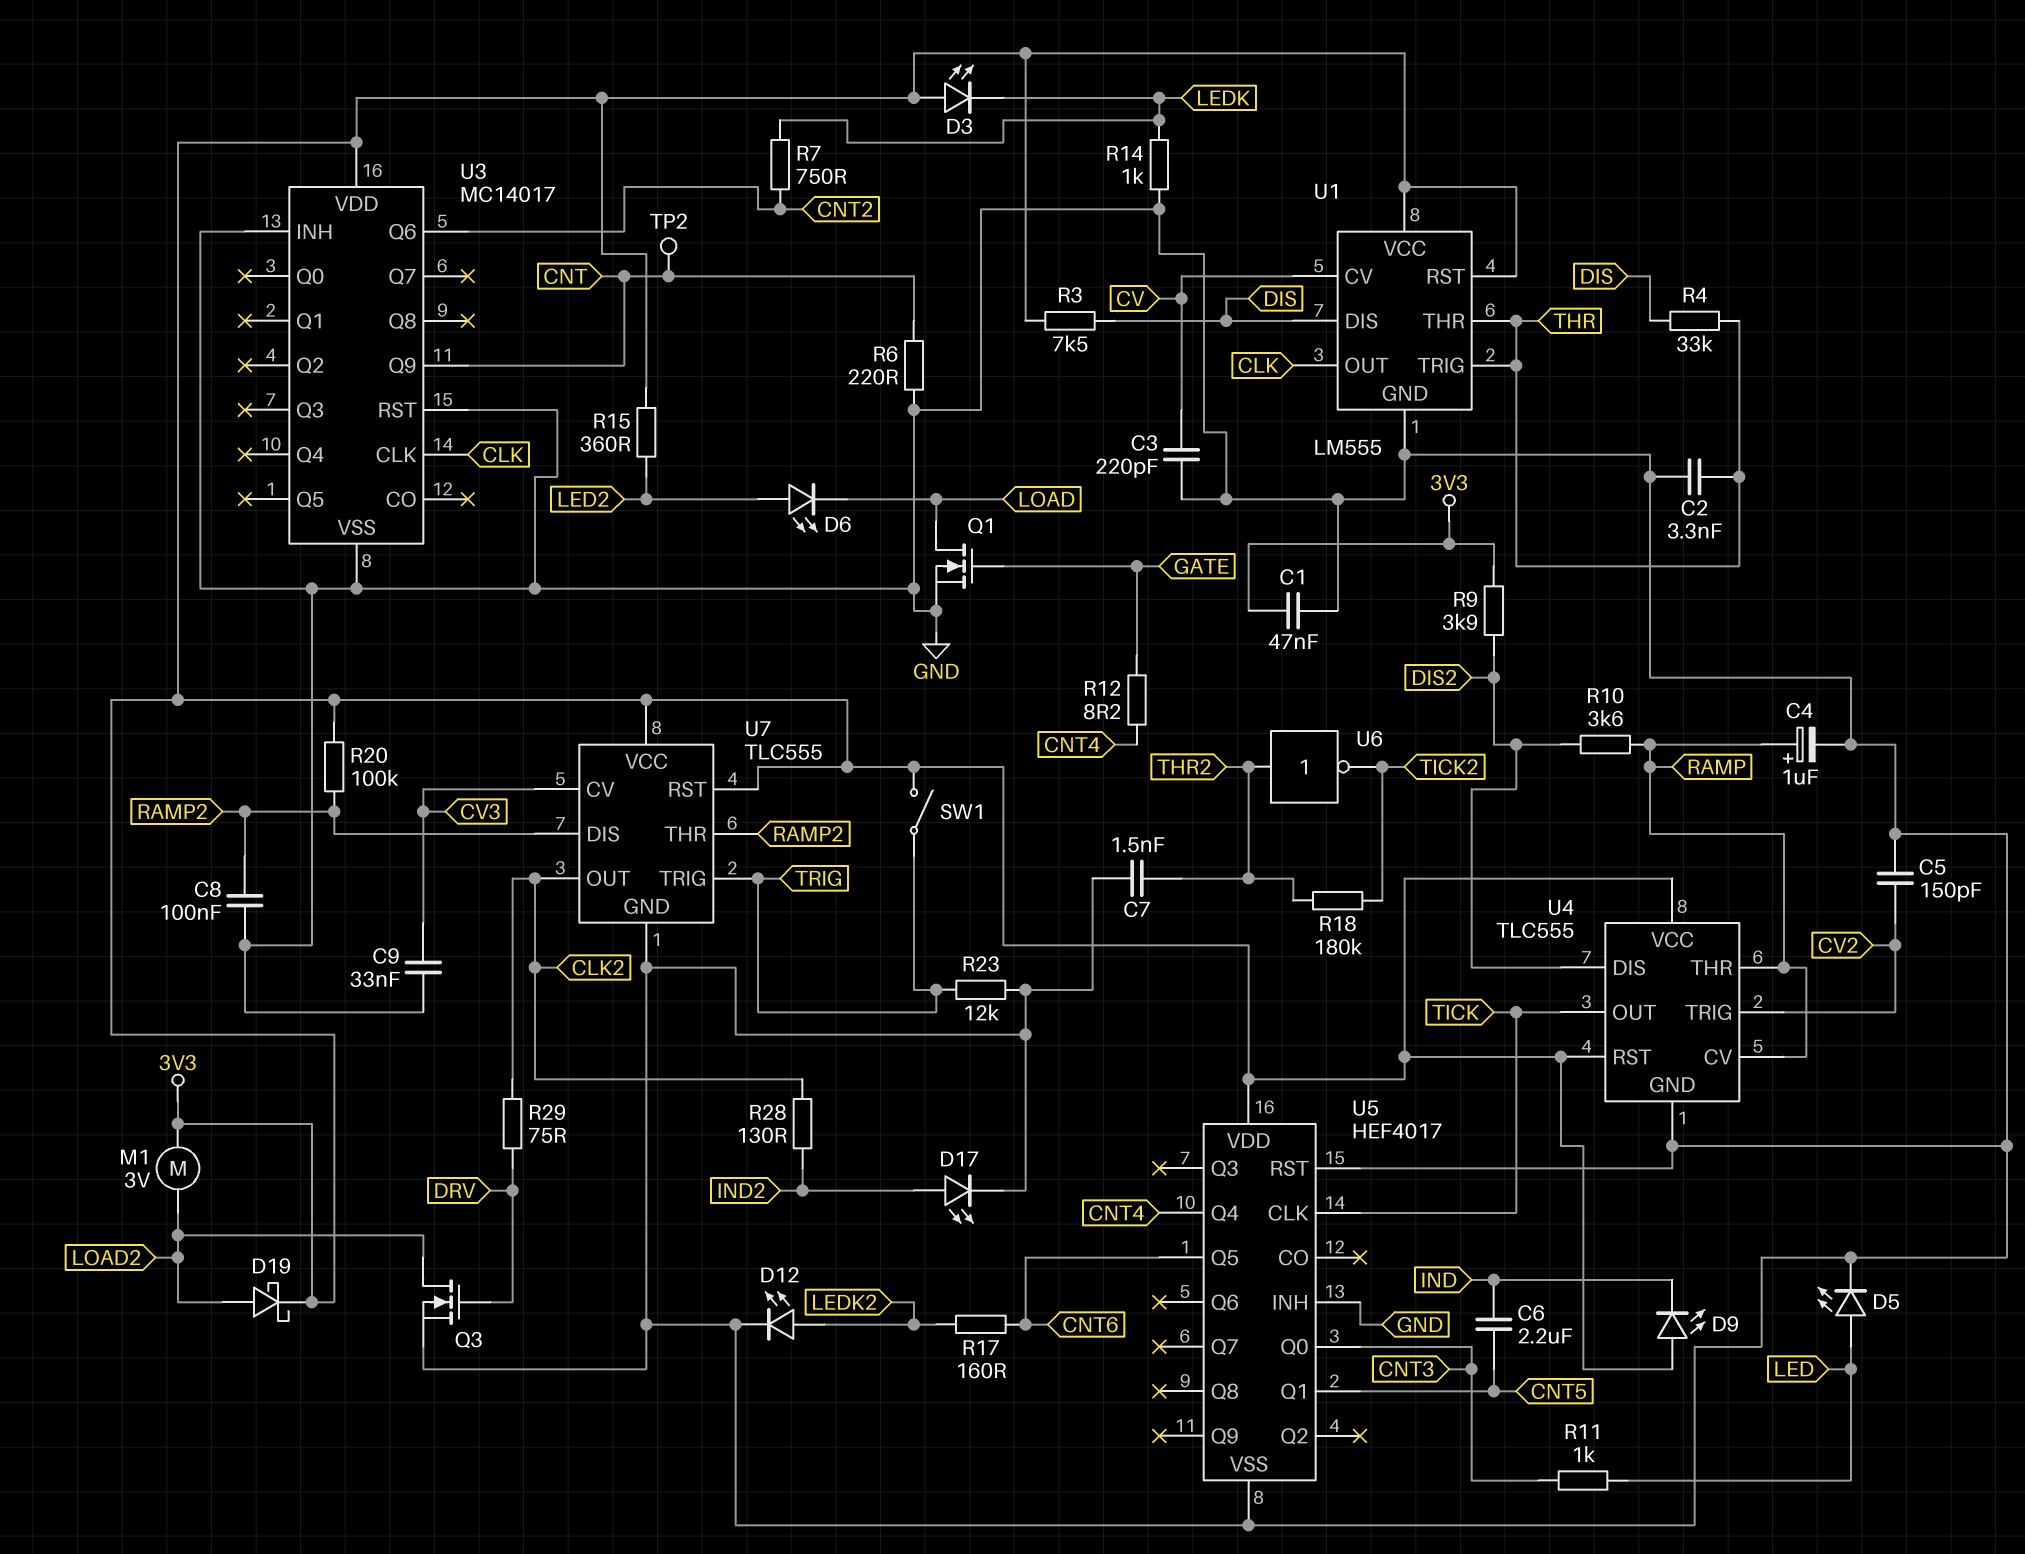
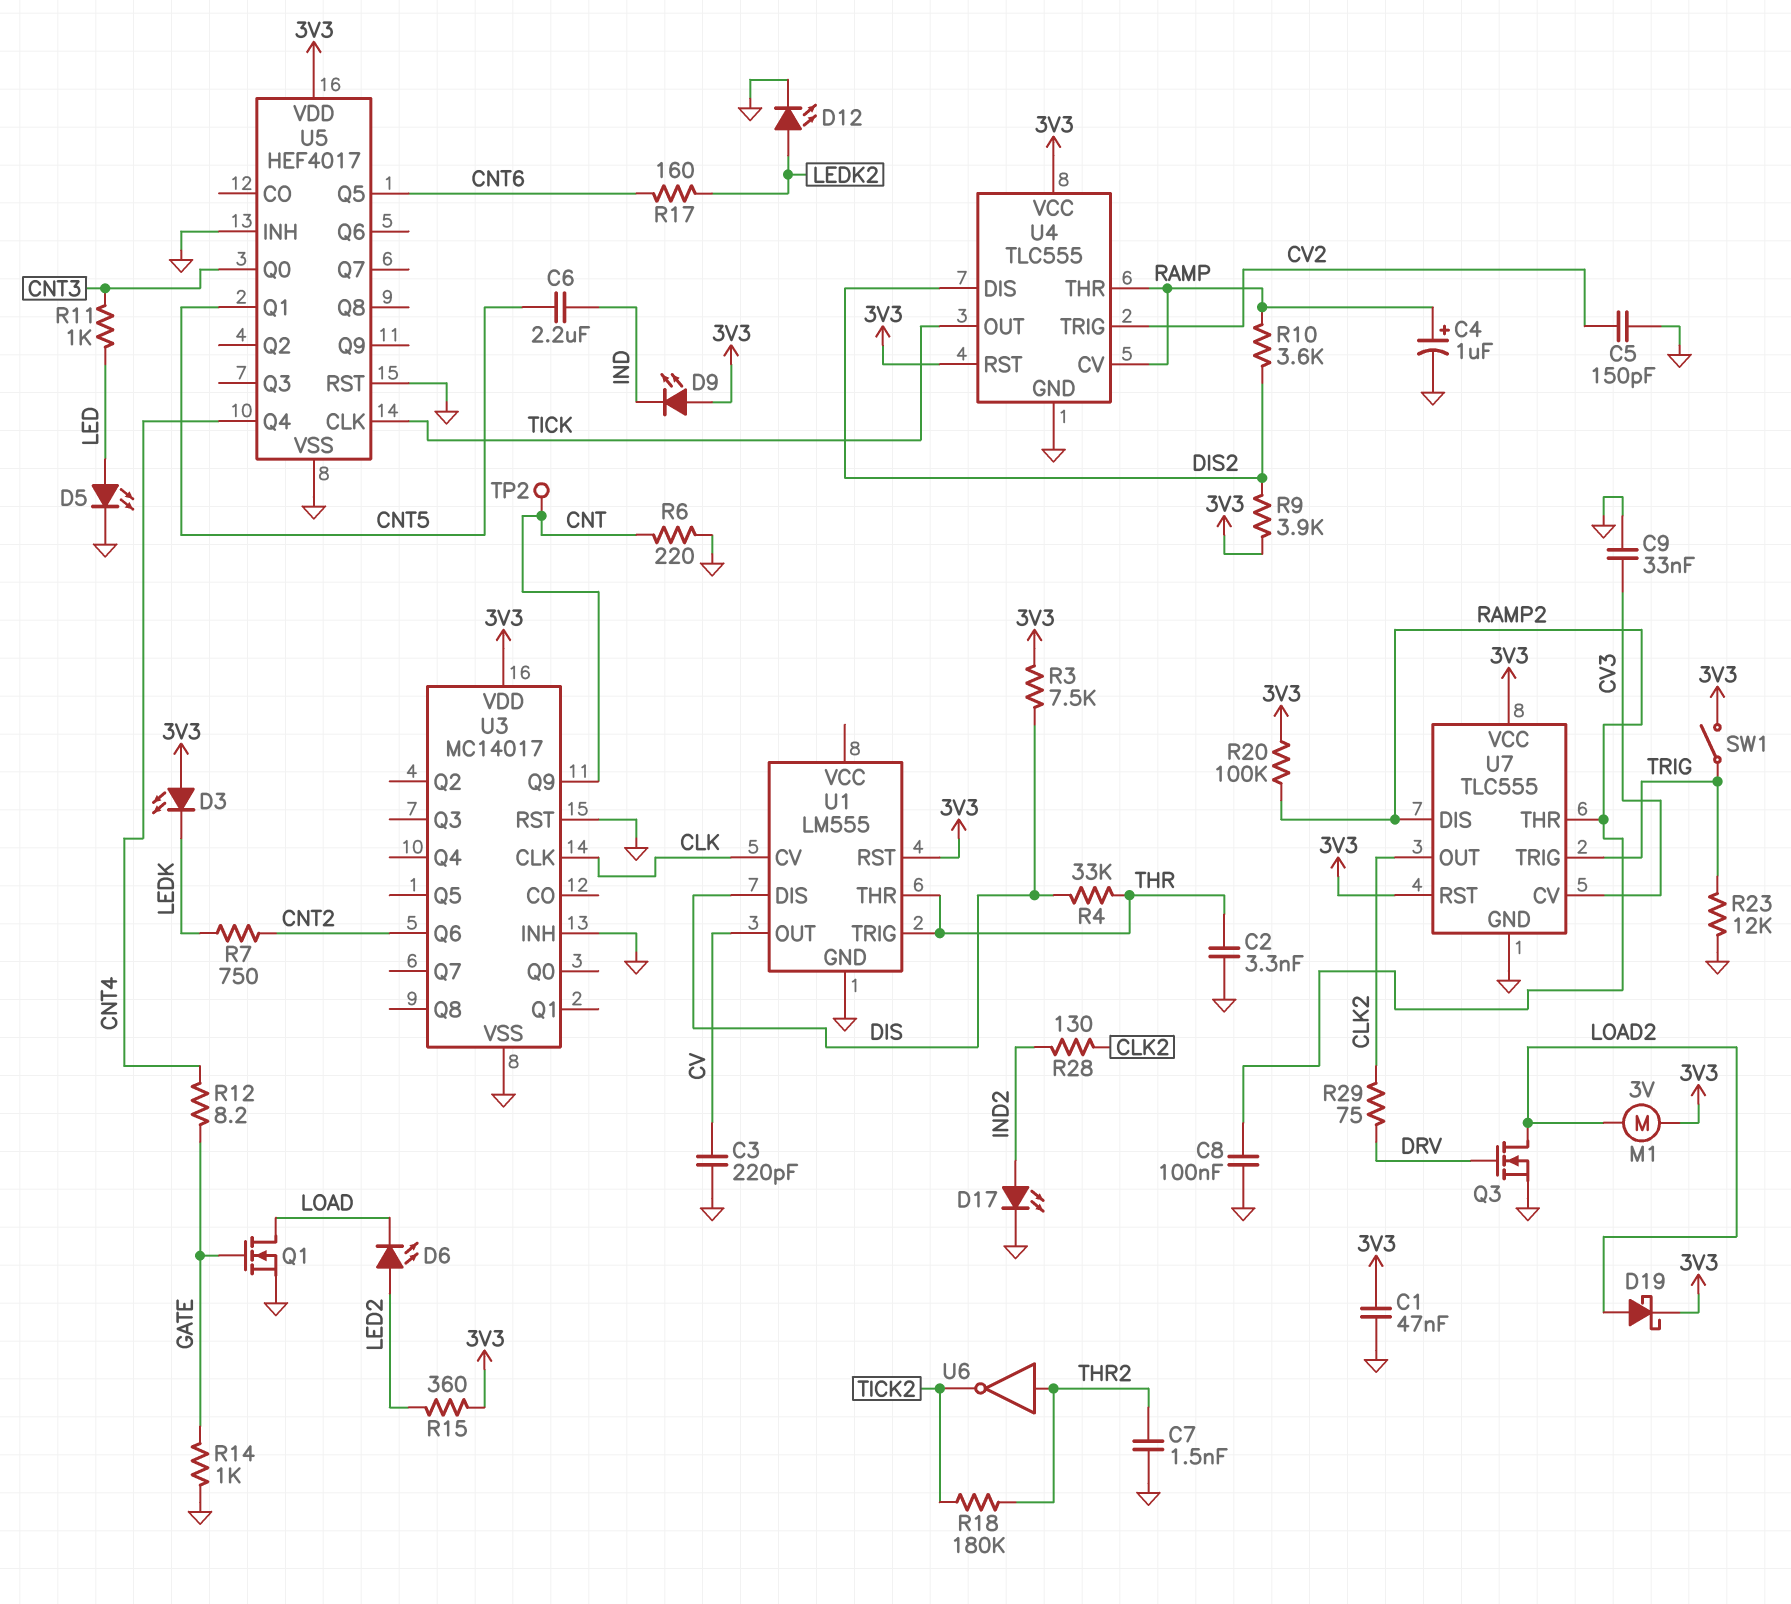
R14: 1k (GND, LEDK) -> 1k (GATE, GND)
U1 pin CV: CV -> CLK
U1 pin OUT: CLK -> CV
U1 pin VCC: 3V3 -> none

